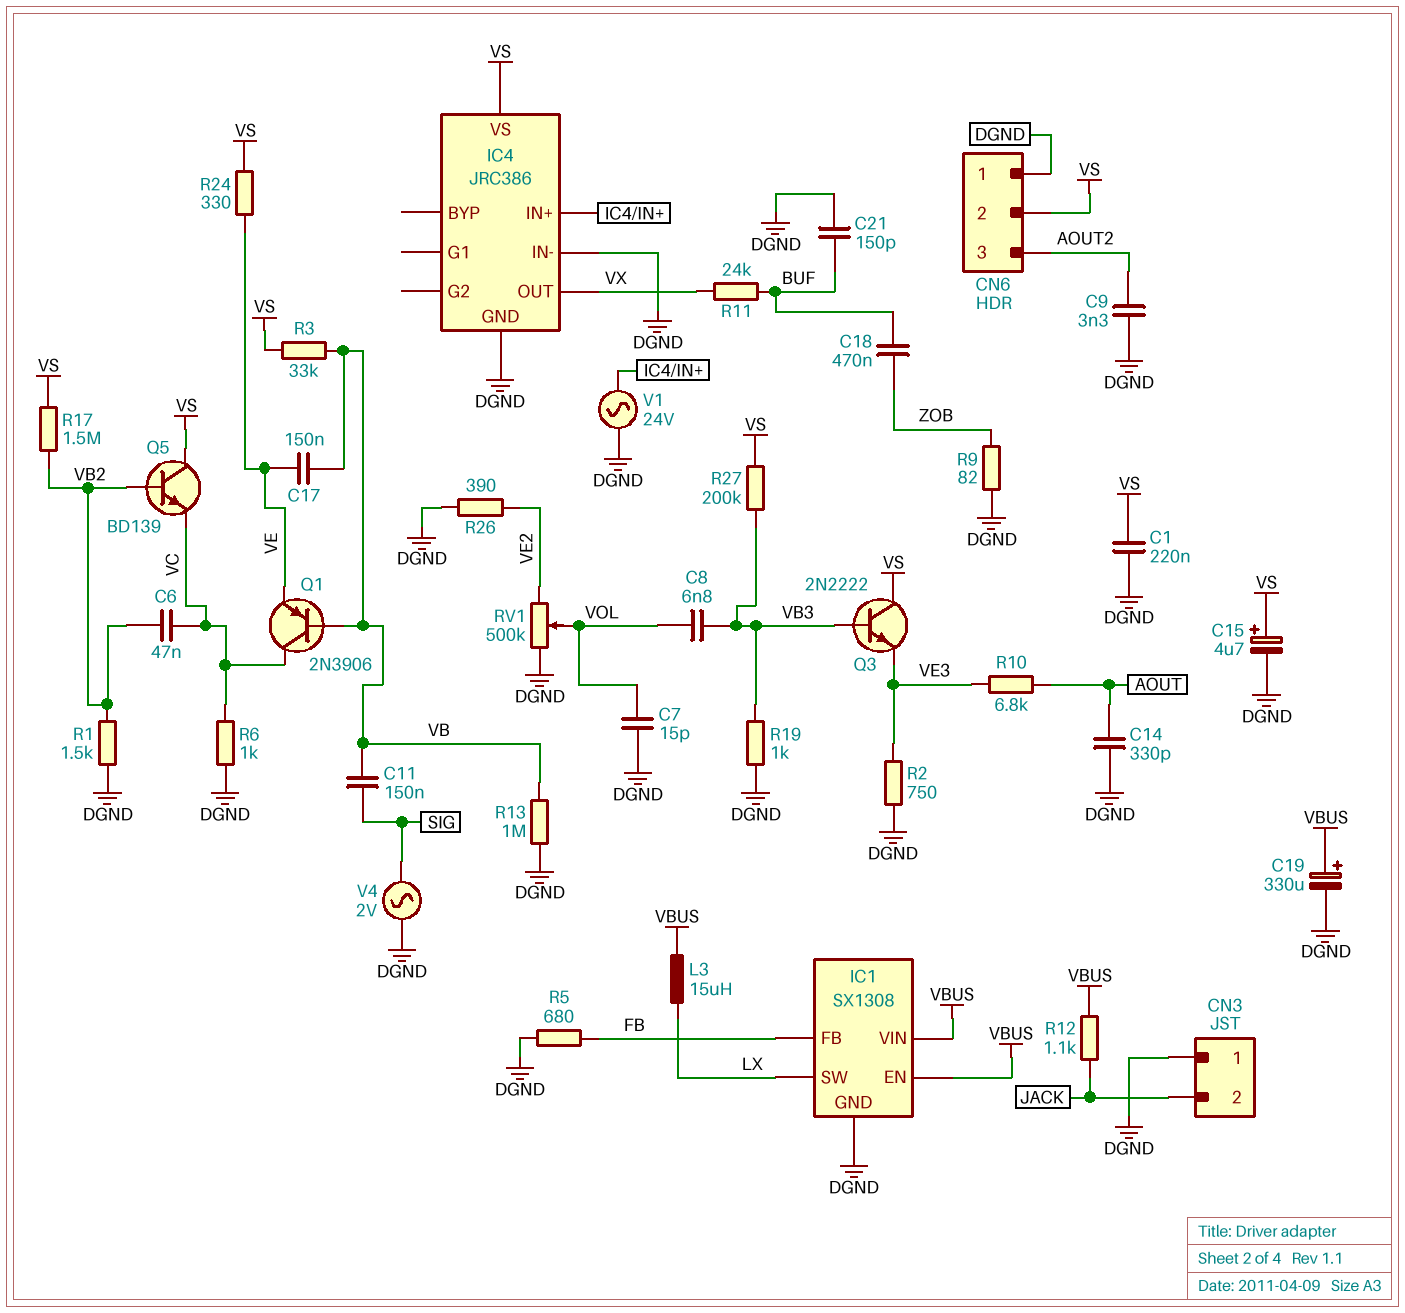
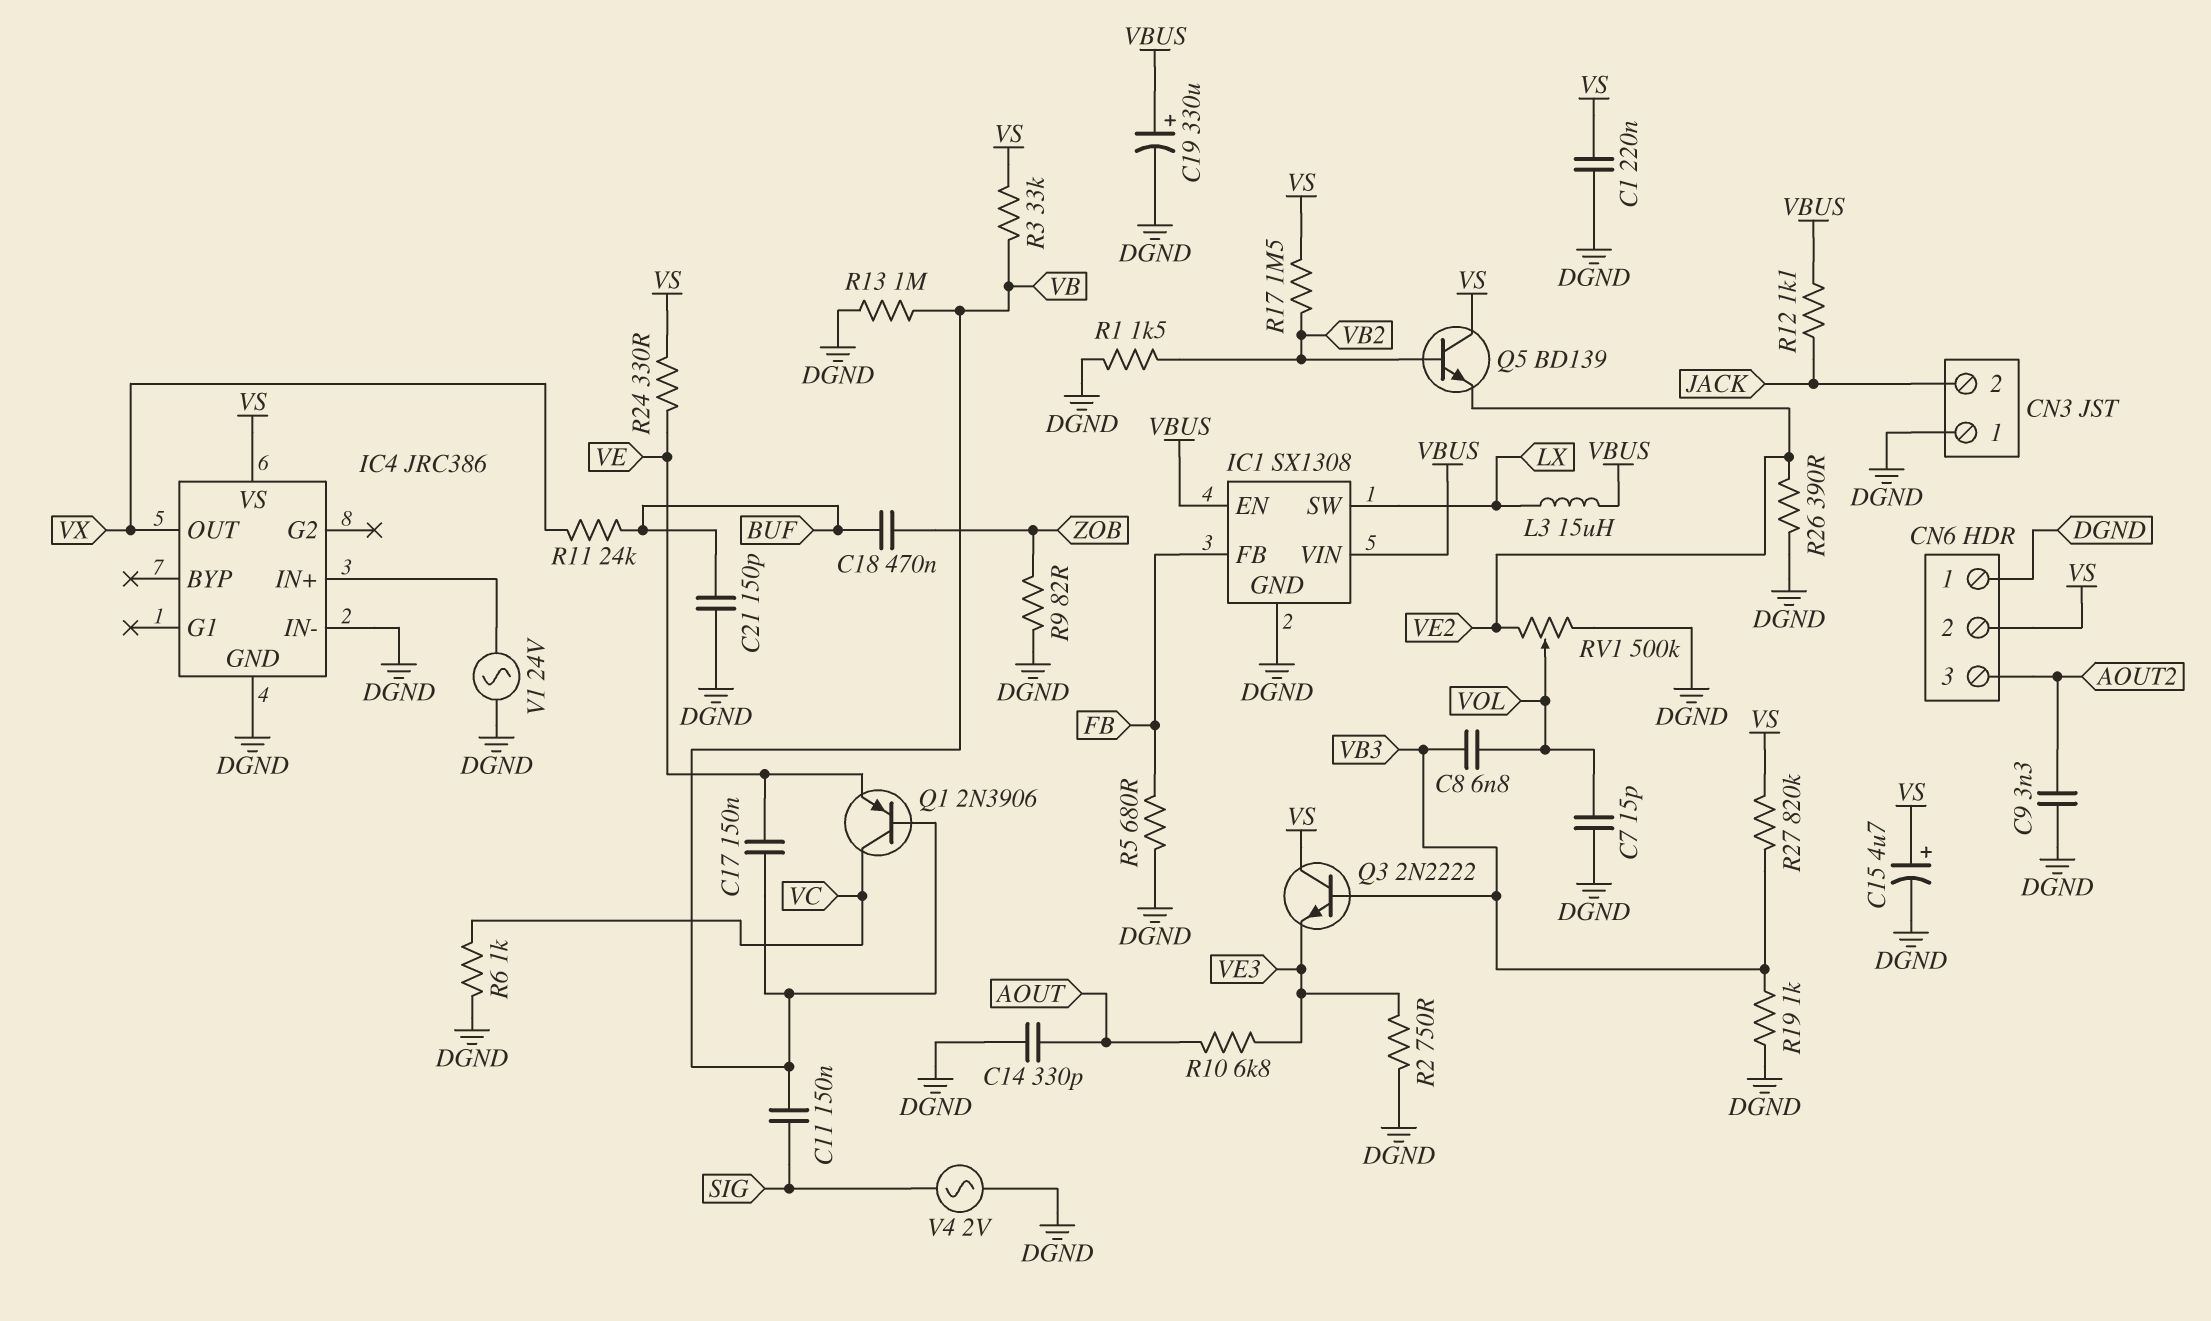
C6: 47nF (VB2, VC) -> none
Q5: NPN BD139 (B VB2, C VS, E VC) -> NPN BD139 (B VB2, C VS, E VE2)
R27: 200k (VB3, VS) -> 820k (VB3, VS)

